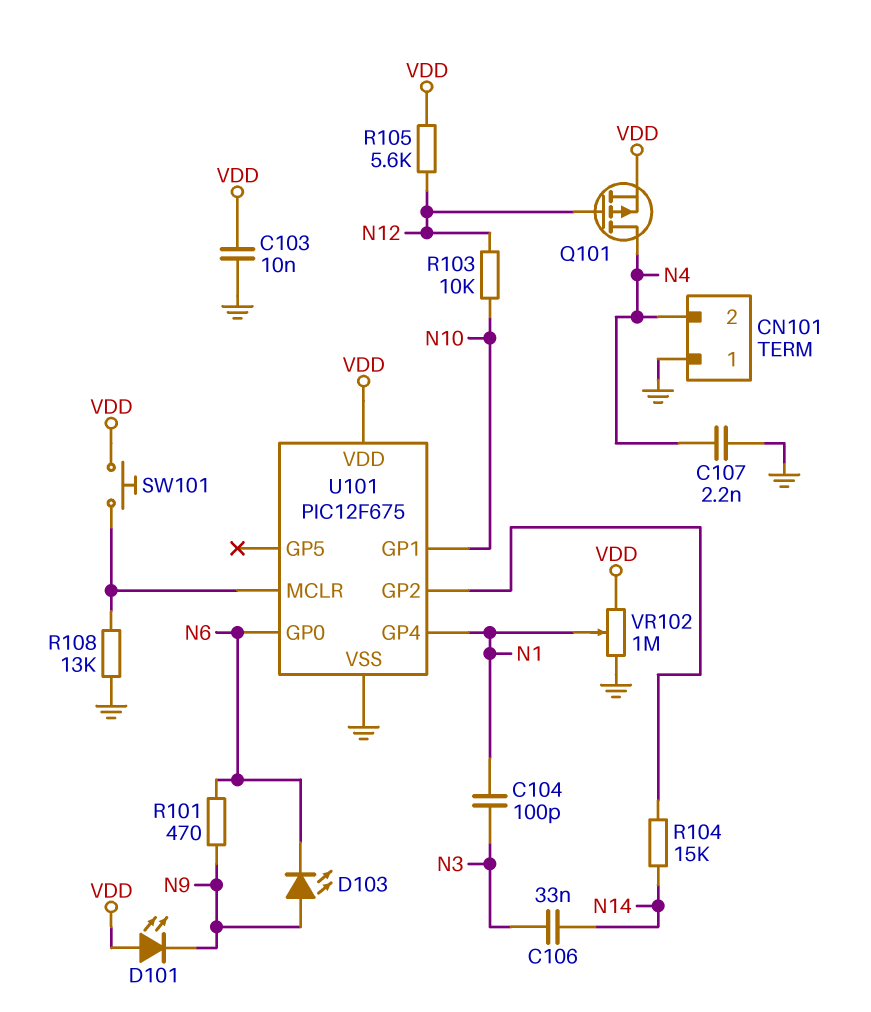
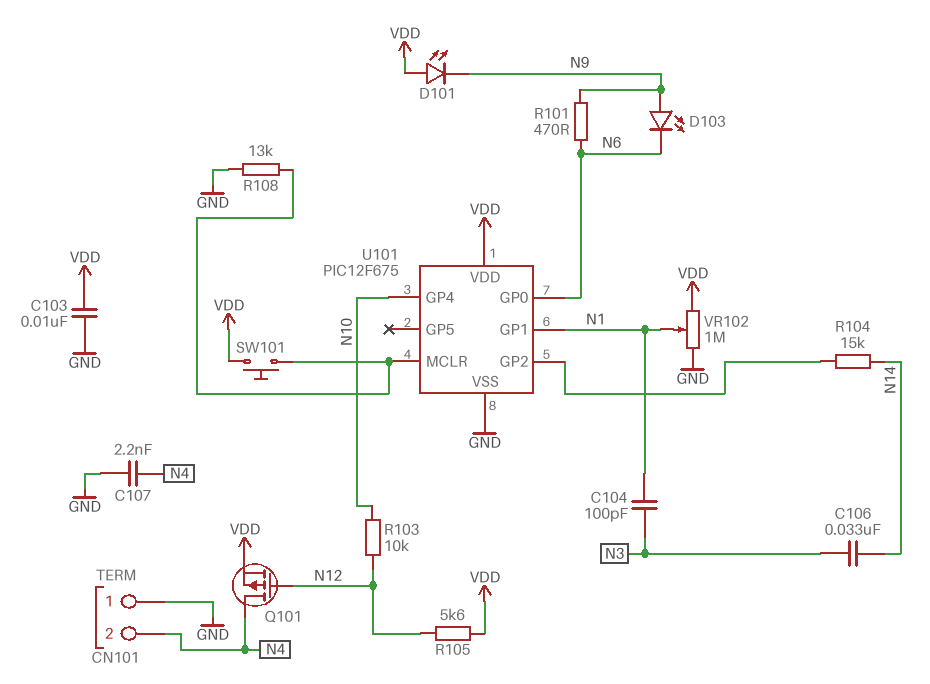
U101 pin GP1: N10 -> N1
U101 pin GP4: N1 -> N10

